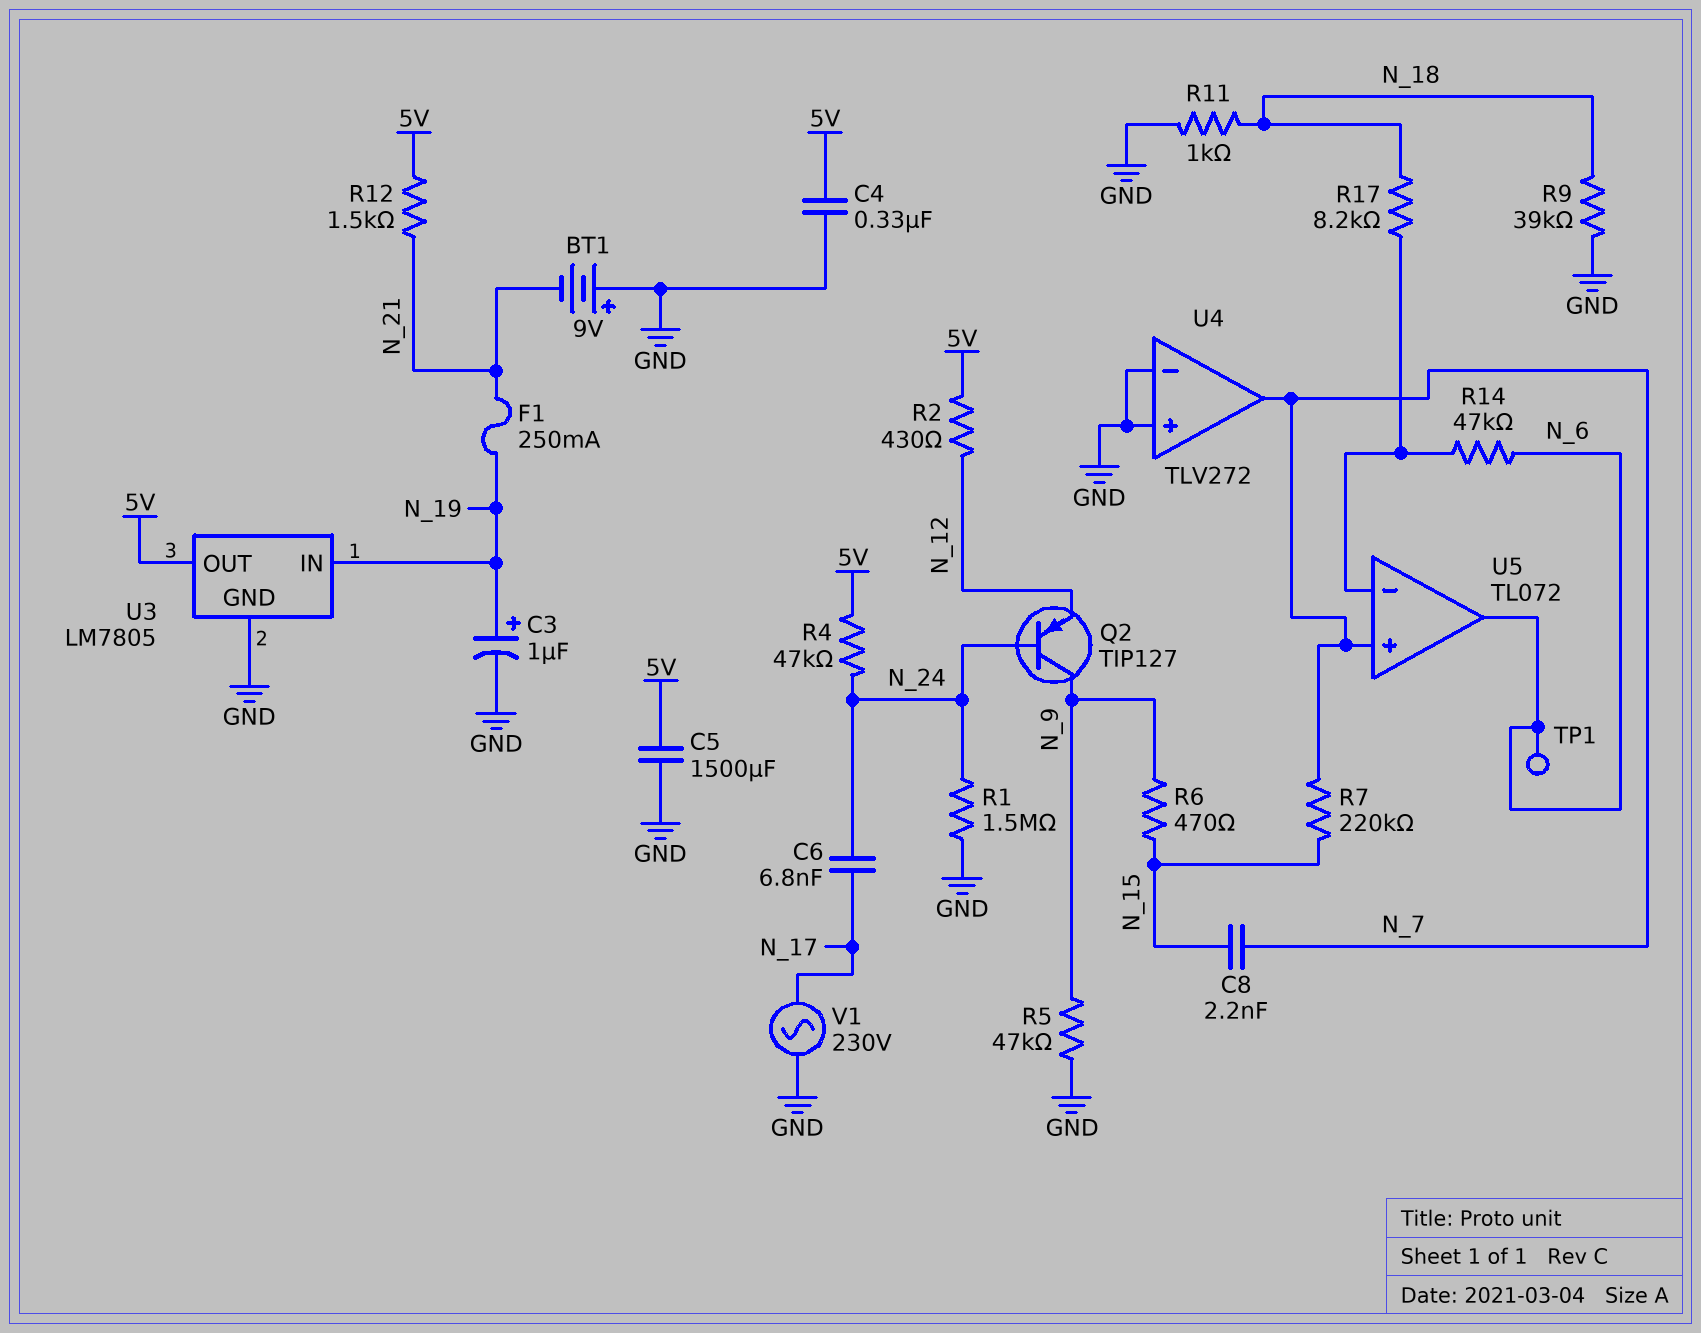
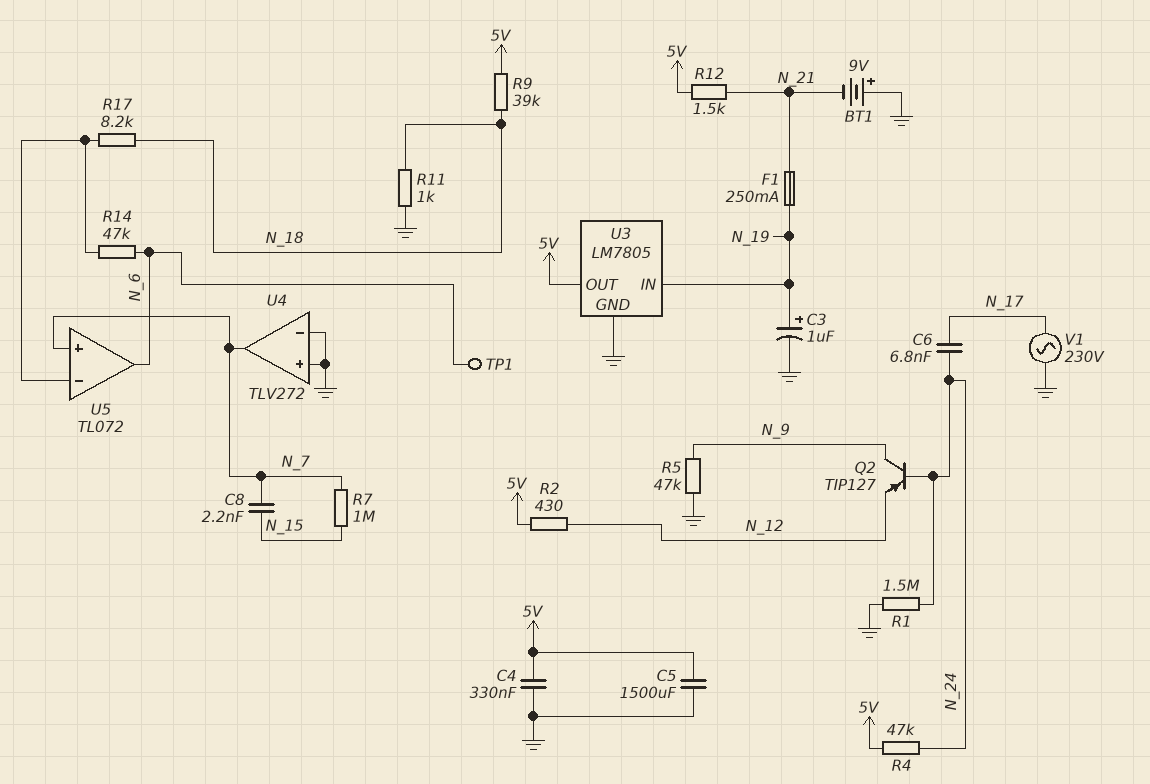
R6: 470 (N_9, N_15) -> none
R7: 220k (N_7, N_15) -> 1M (N_7, N_15)
R9: 39k (GND, N_18) -> 39k (5V, N_18)

